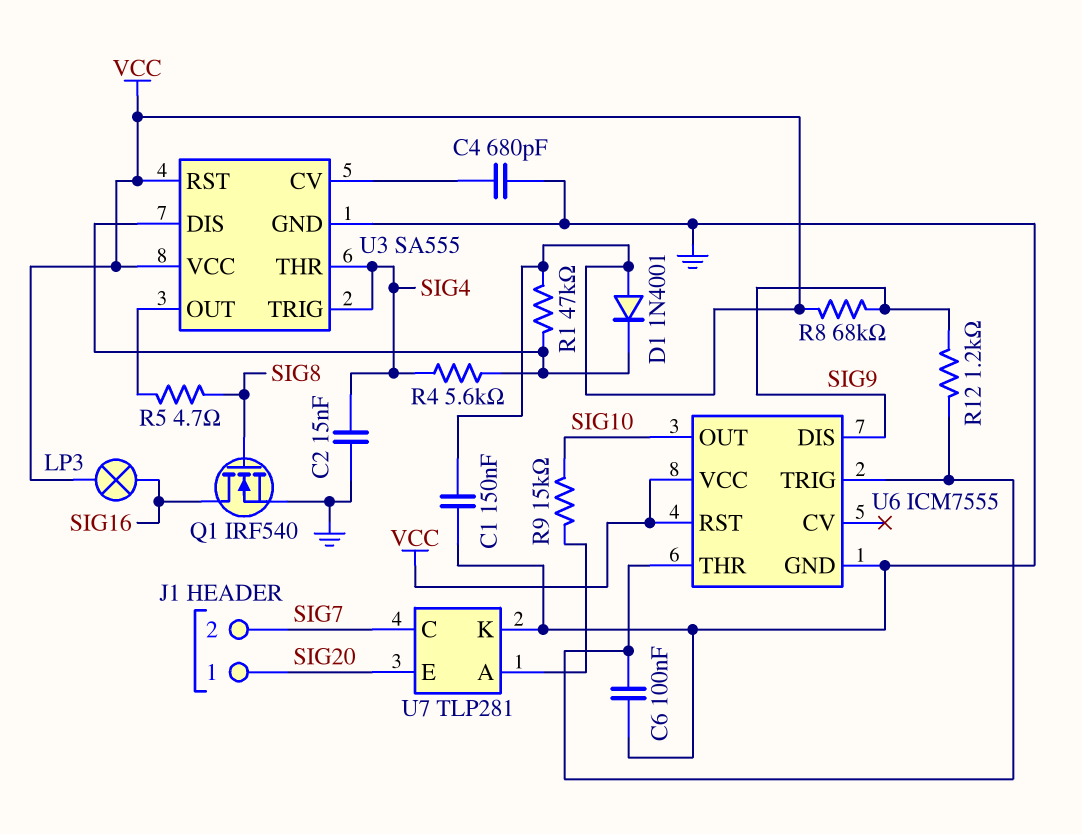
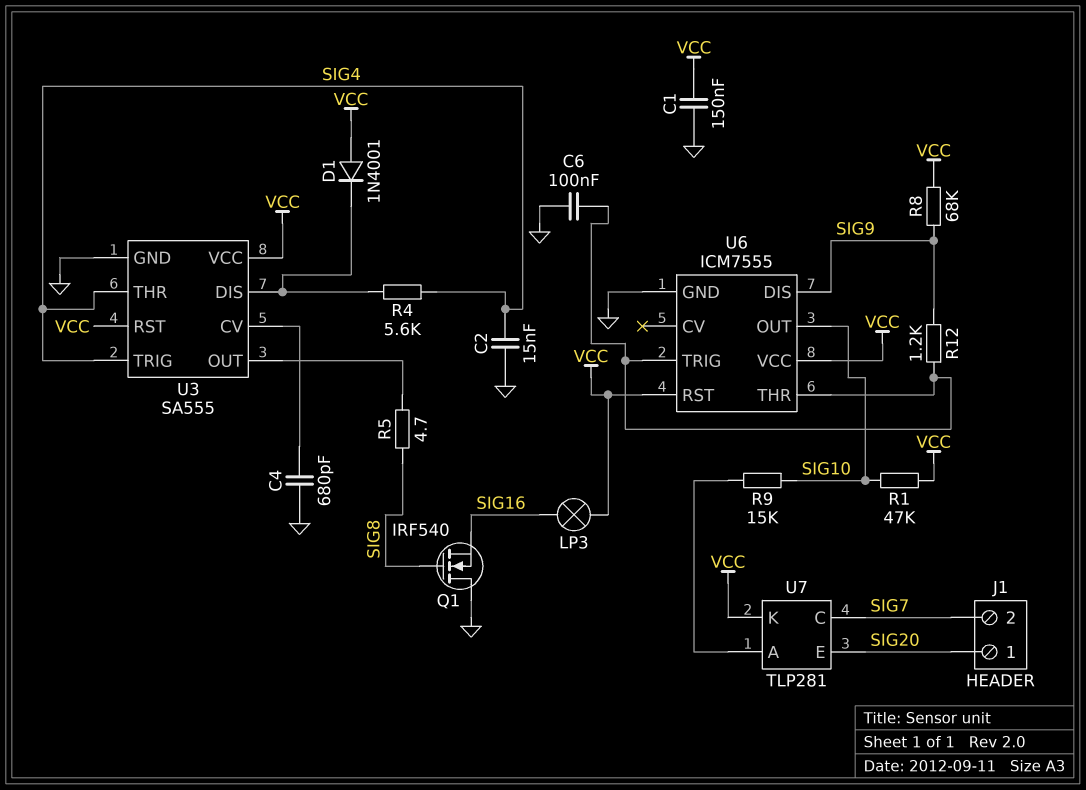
Q1: NMOS IRF540 (G SIG8, D SIG16, S GND) -> NMOS IRF540 (G SIG8, D GND, S SIG16)
R1: 47k (U3/DIS, VCC) -> 47k (SIG10, VCC)
U7 pin K: GND -> VCC

